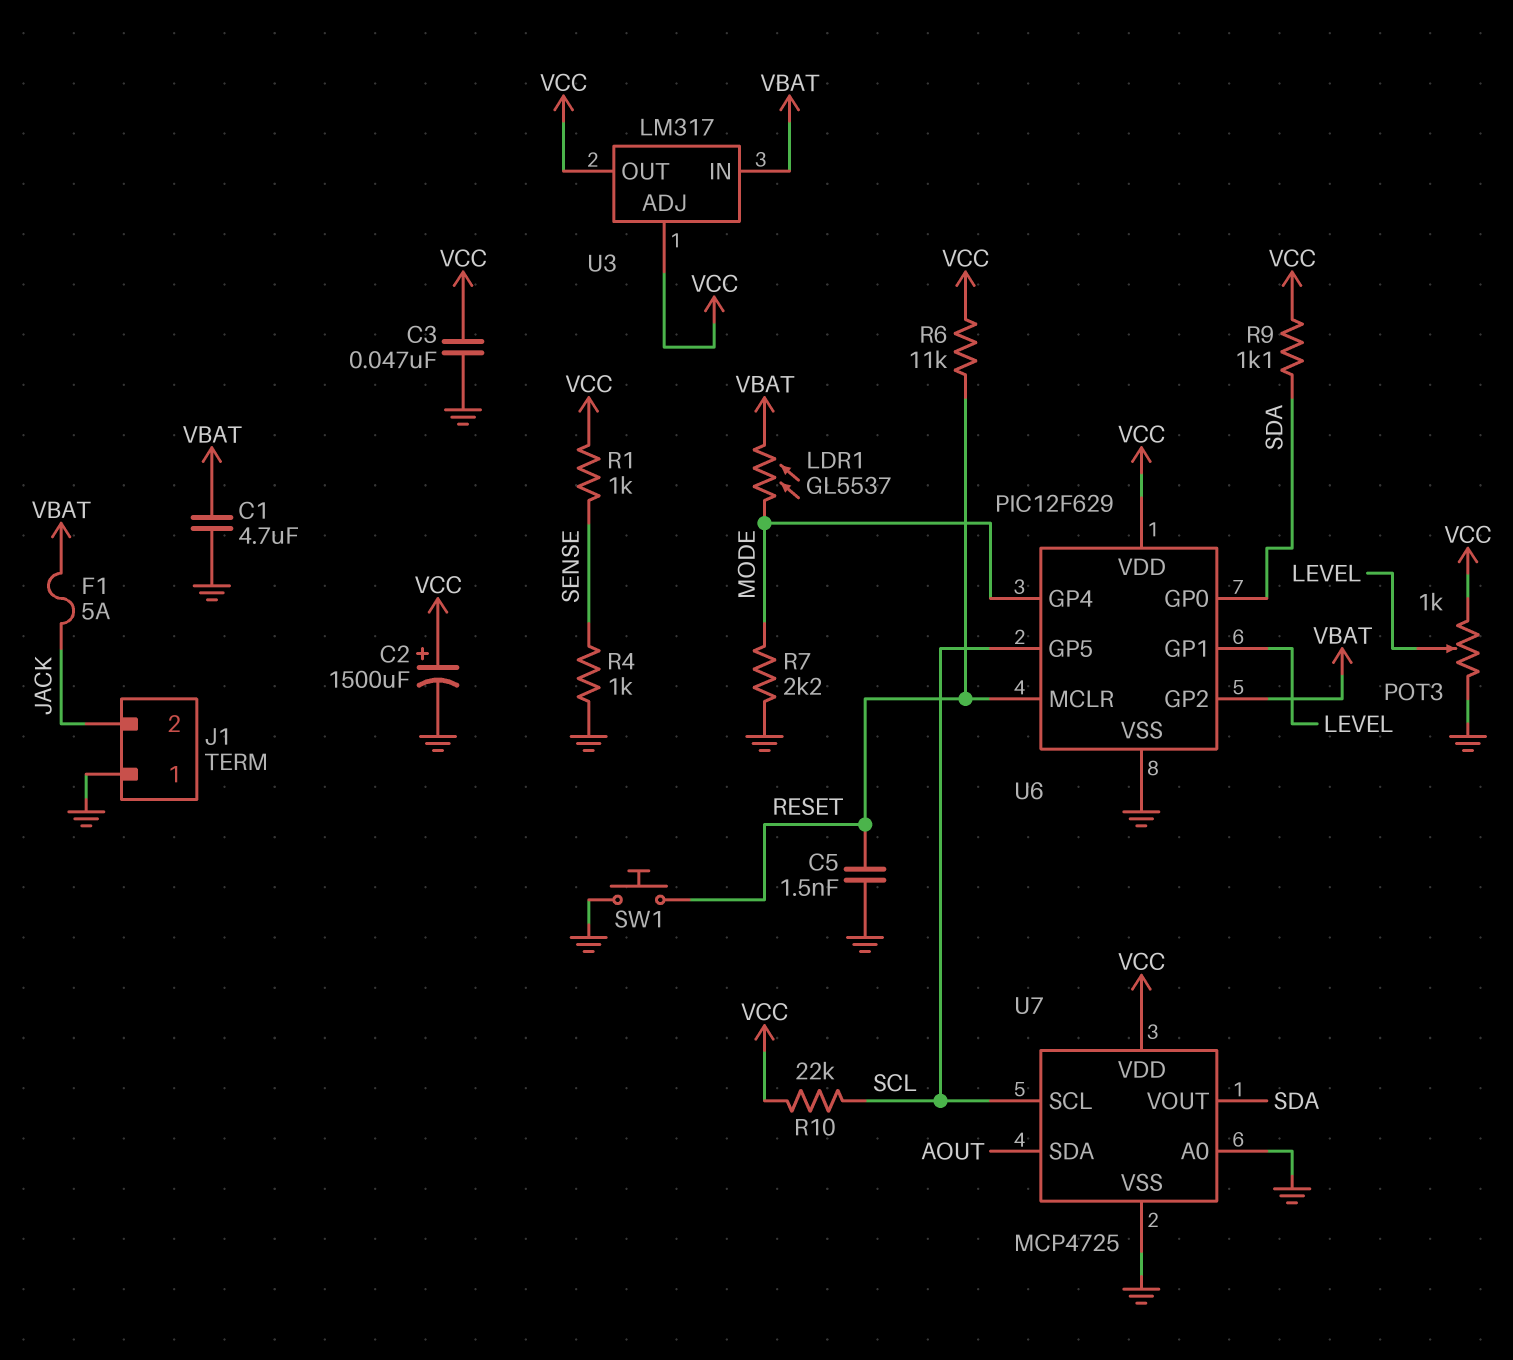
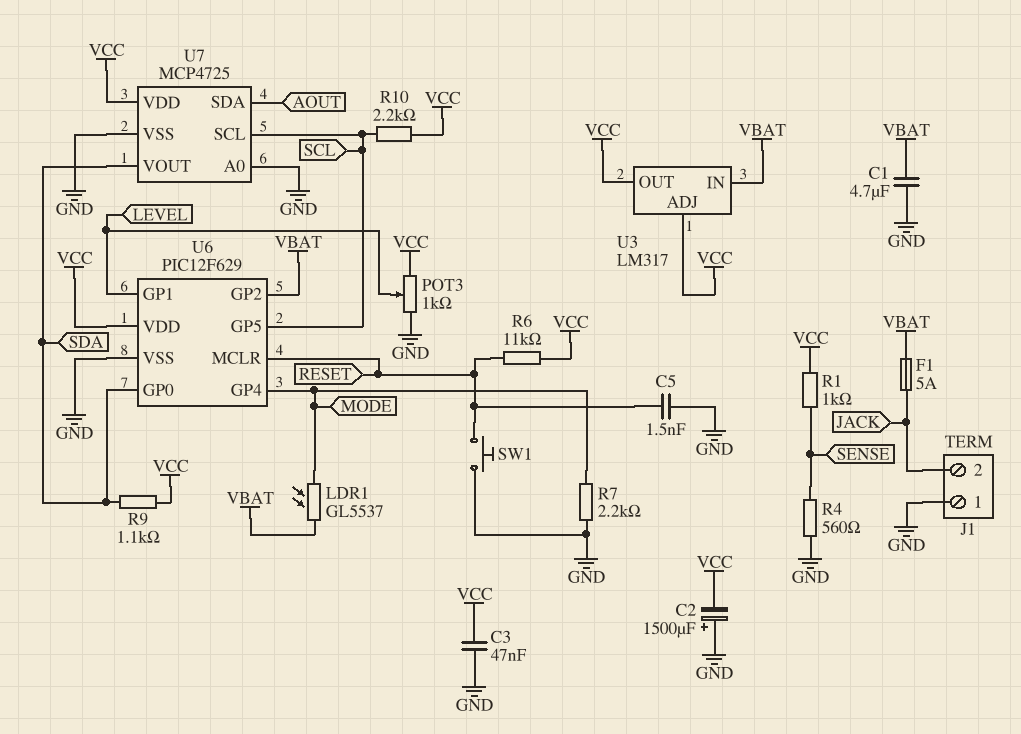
C2: 1500uF (plus VCC, minus GND) -> 1500uF (plus GND, minus VCC)
R4: 1k (GND, SENSE) -> 560 (GND, SENSE)
R10: 22k (SCL, VCC) -> 2.2k (SCL, VCC)

